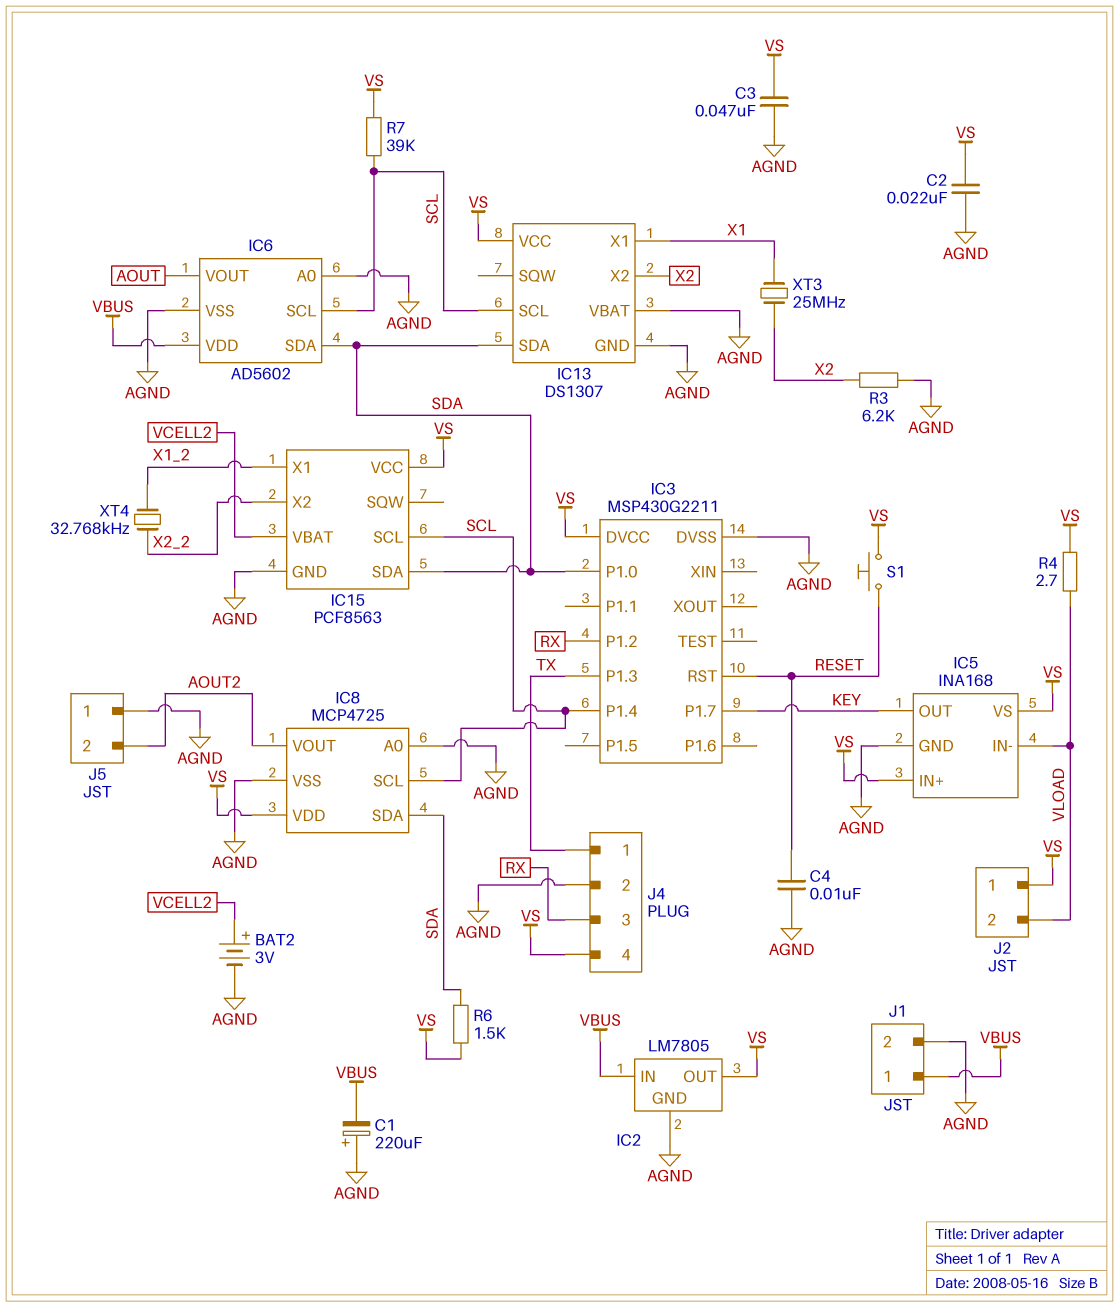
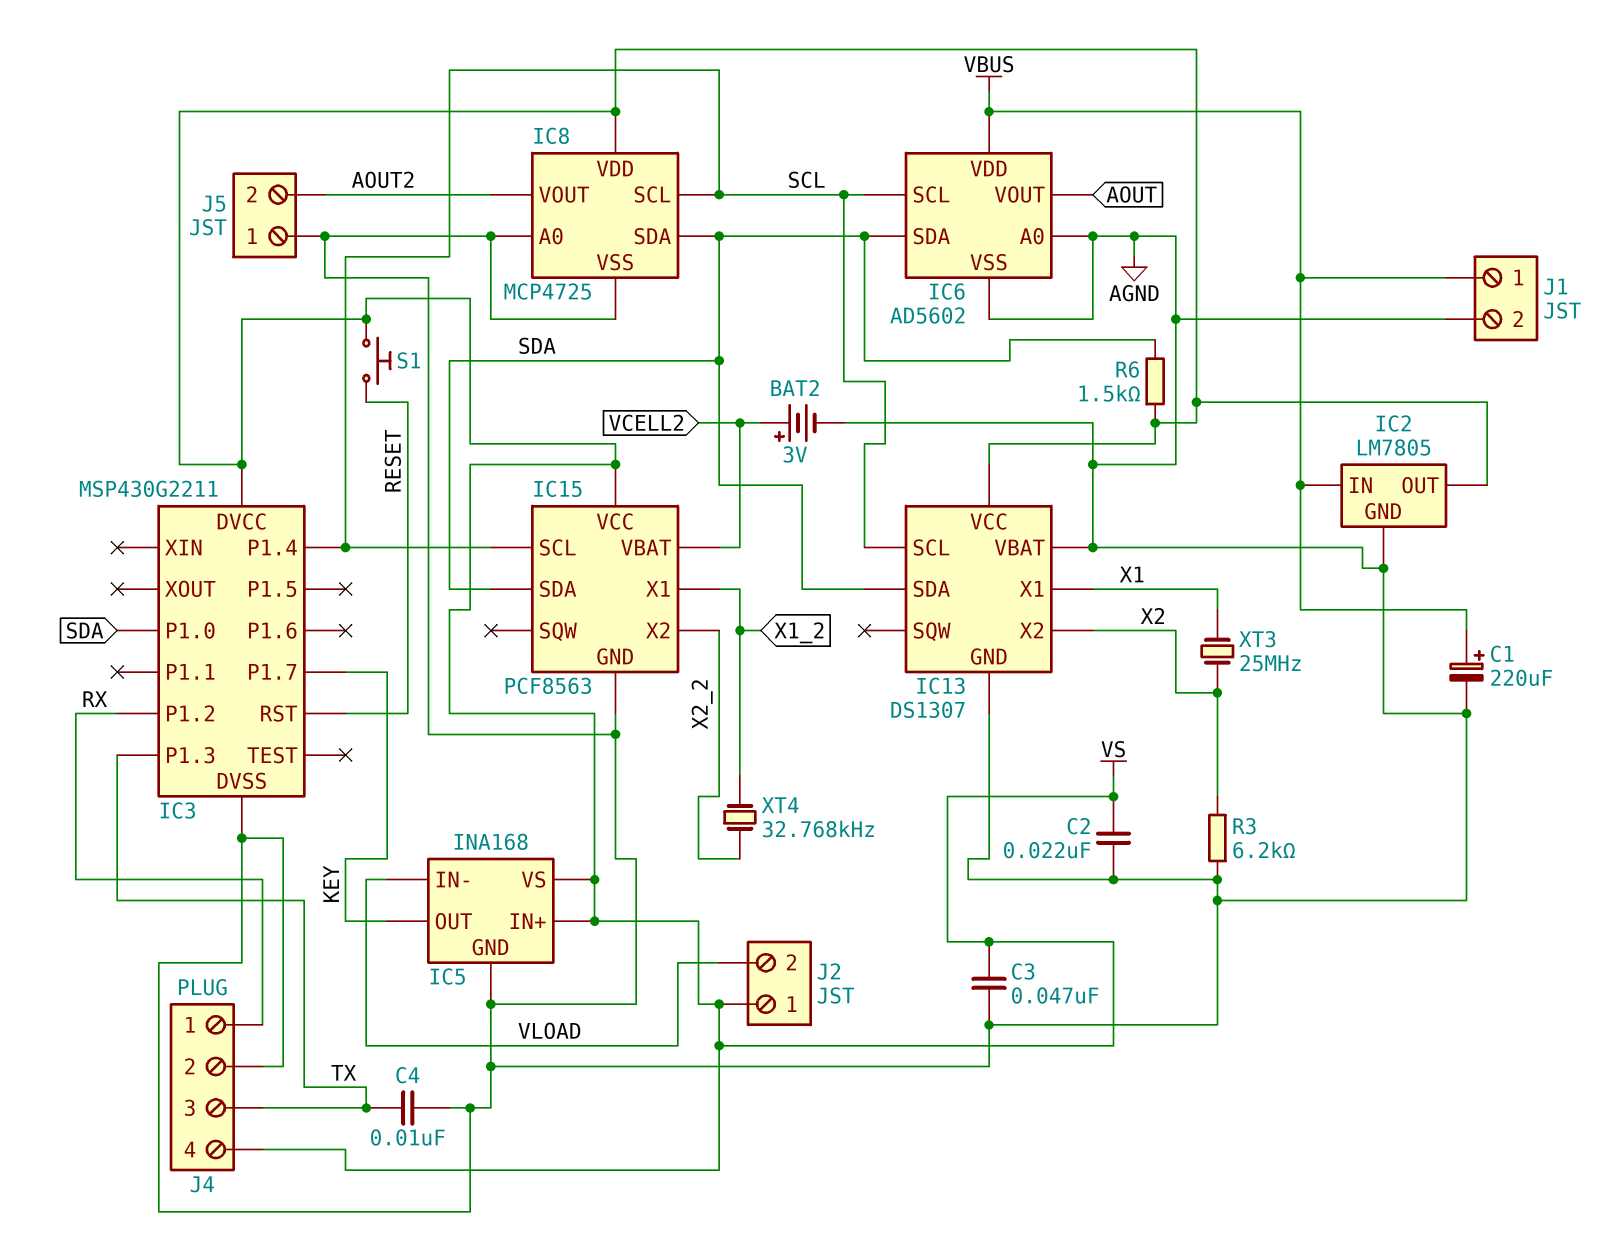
C1: 220uF (plus AGND, minus VBUS) -> 220uF (plus VBUS, minus AGND)
C4: 10nF (AGND, RESET) -> 10nF (AGND, TX)
J4 pin 1: TX -> RX
J4 pin 3: RX -> TX
R4: 2.7 (VLOAD, VS) -> none
R7: 39k (SCL, VS) -> none

